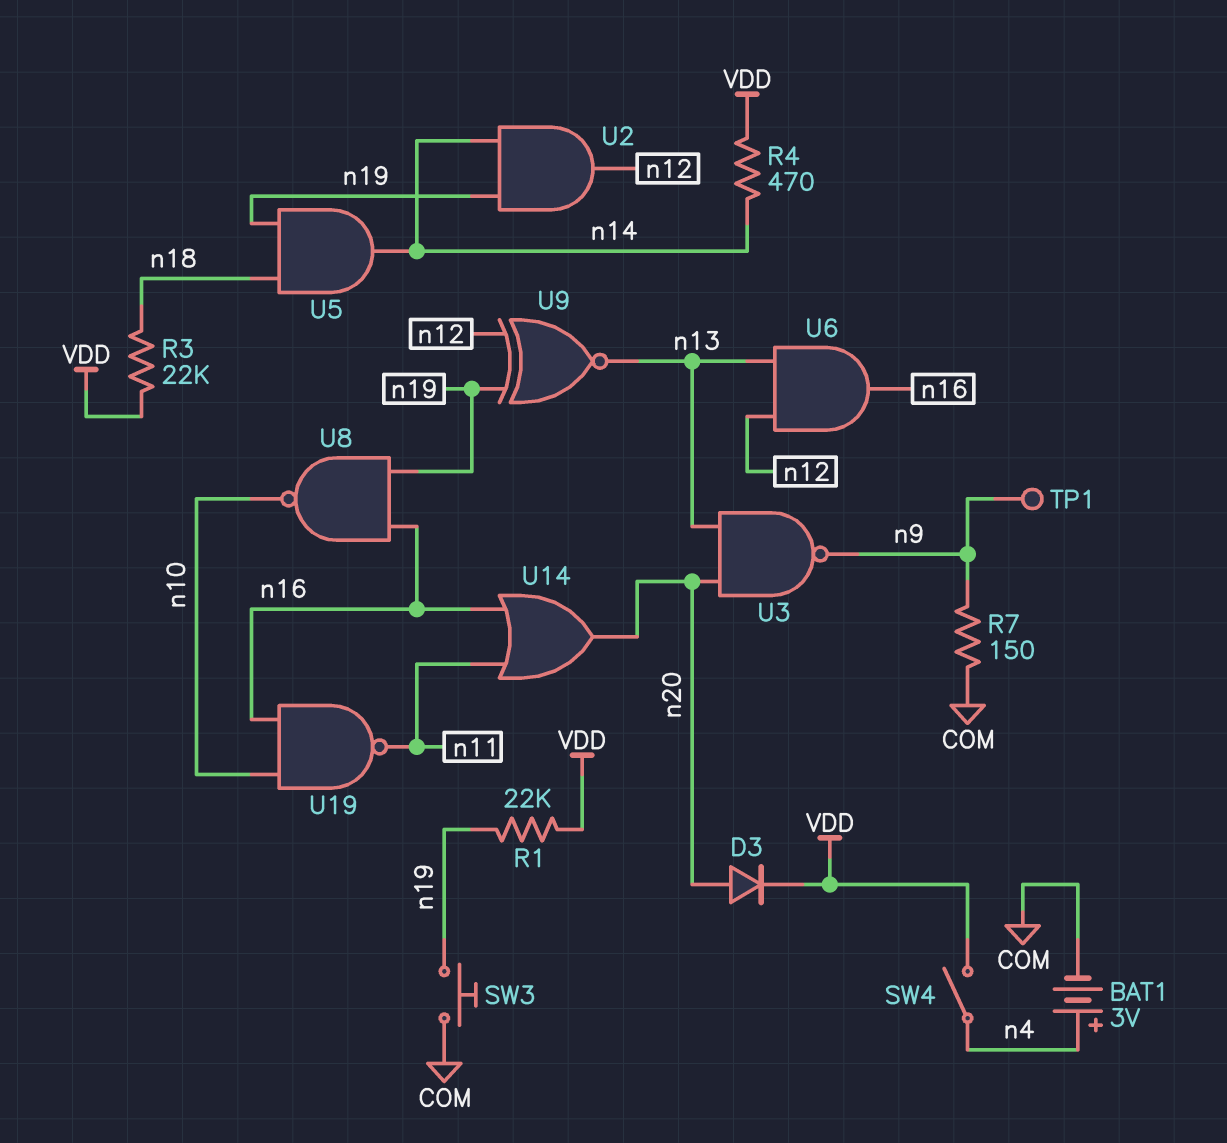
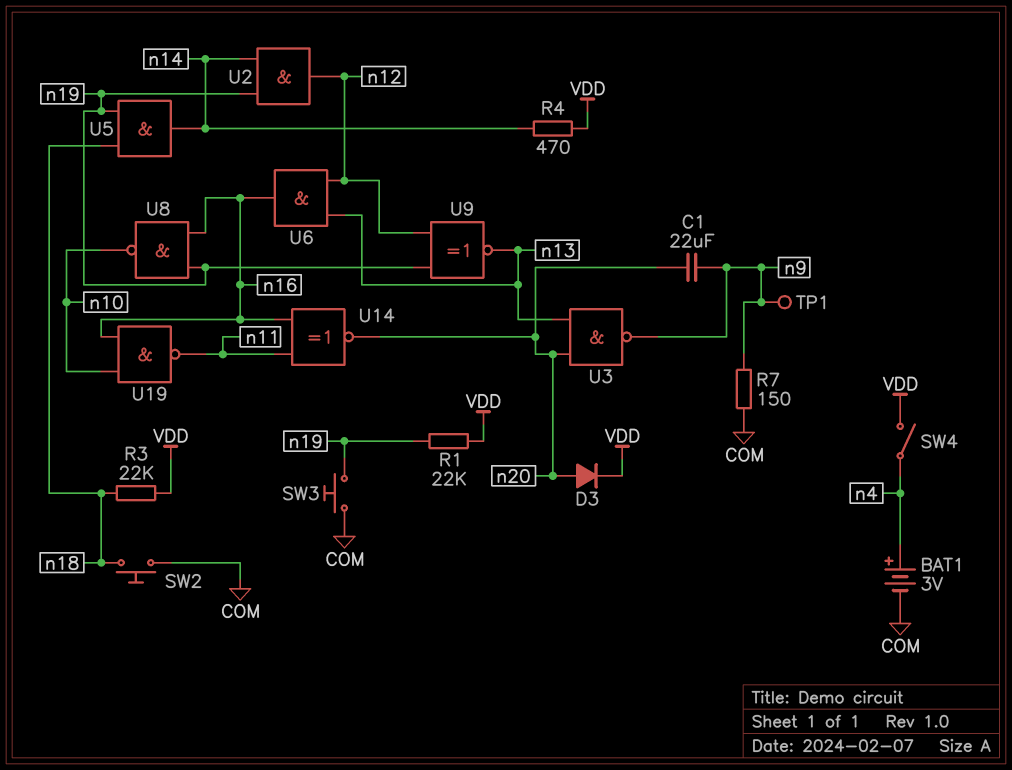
C1: none -> 22uF (n9, n20)
SW2: none -> button (COM, n18)
U14: OR (in n11, in n16, out n20) -> XNOR (in n11, in n16, out n20)

